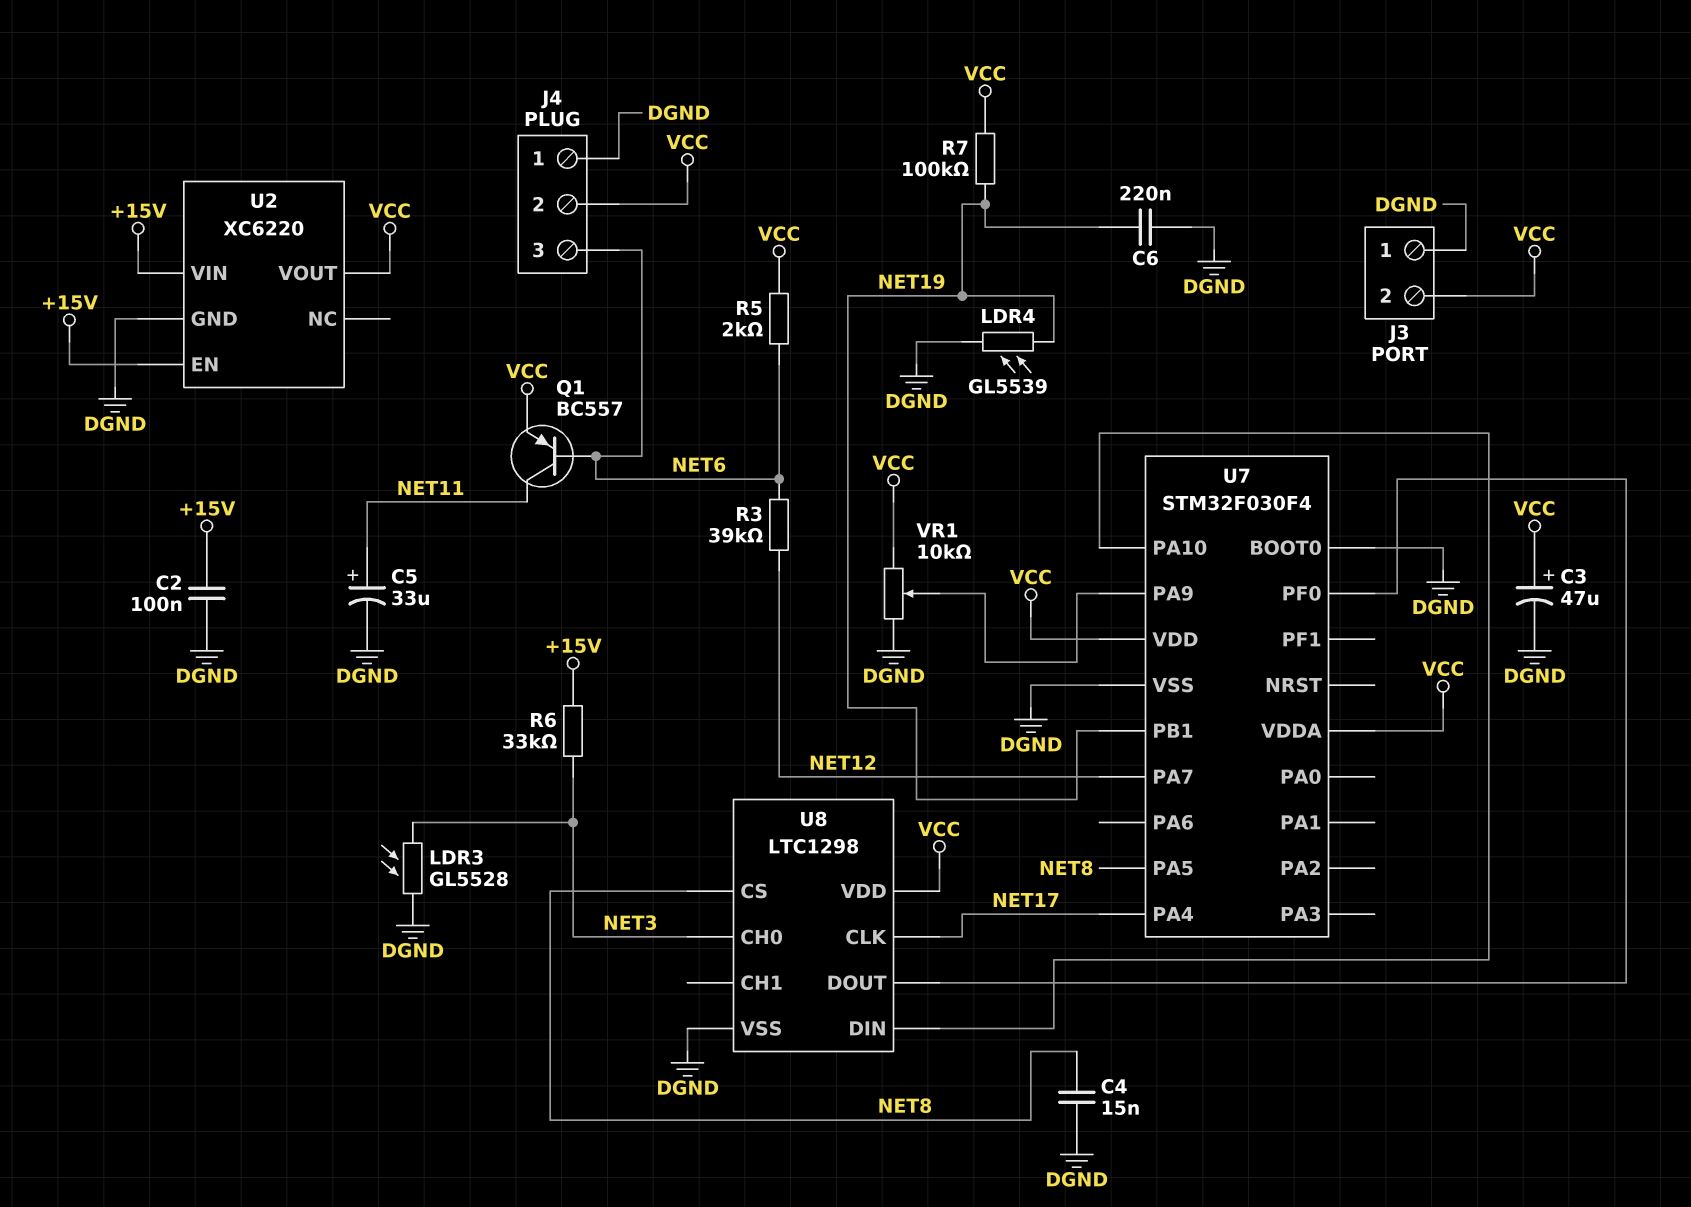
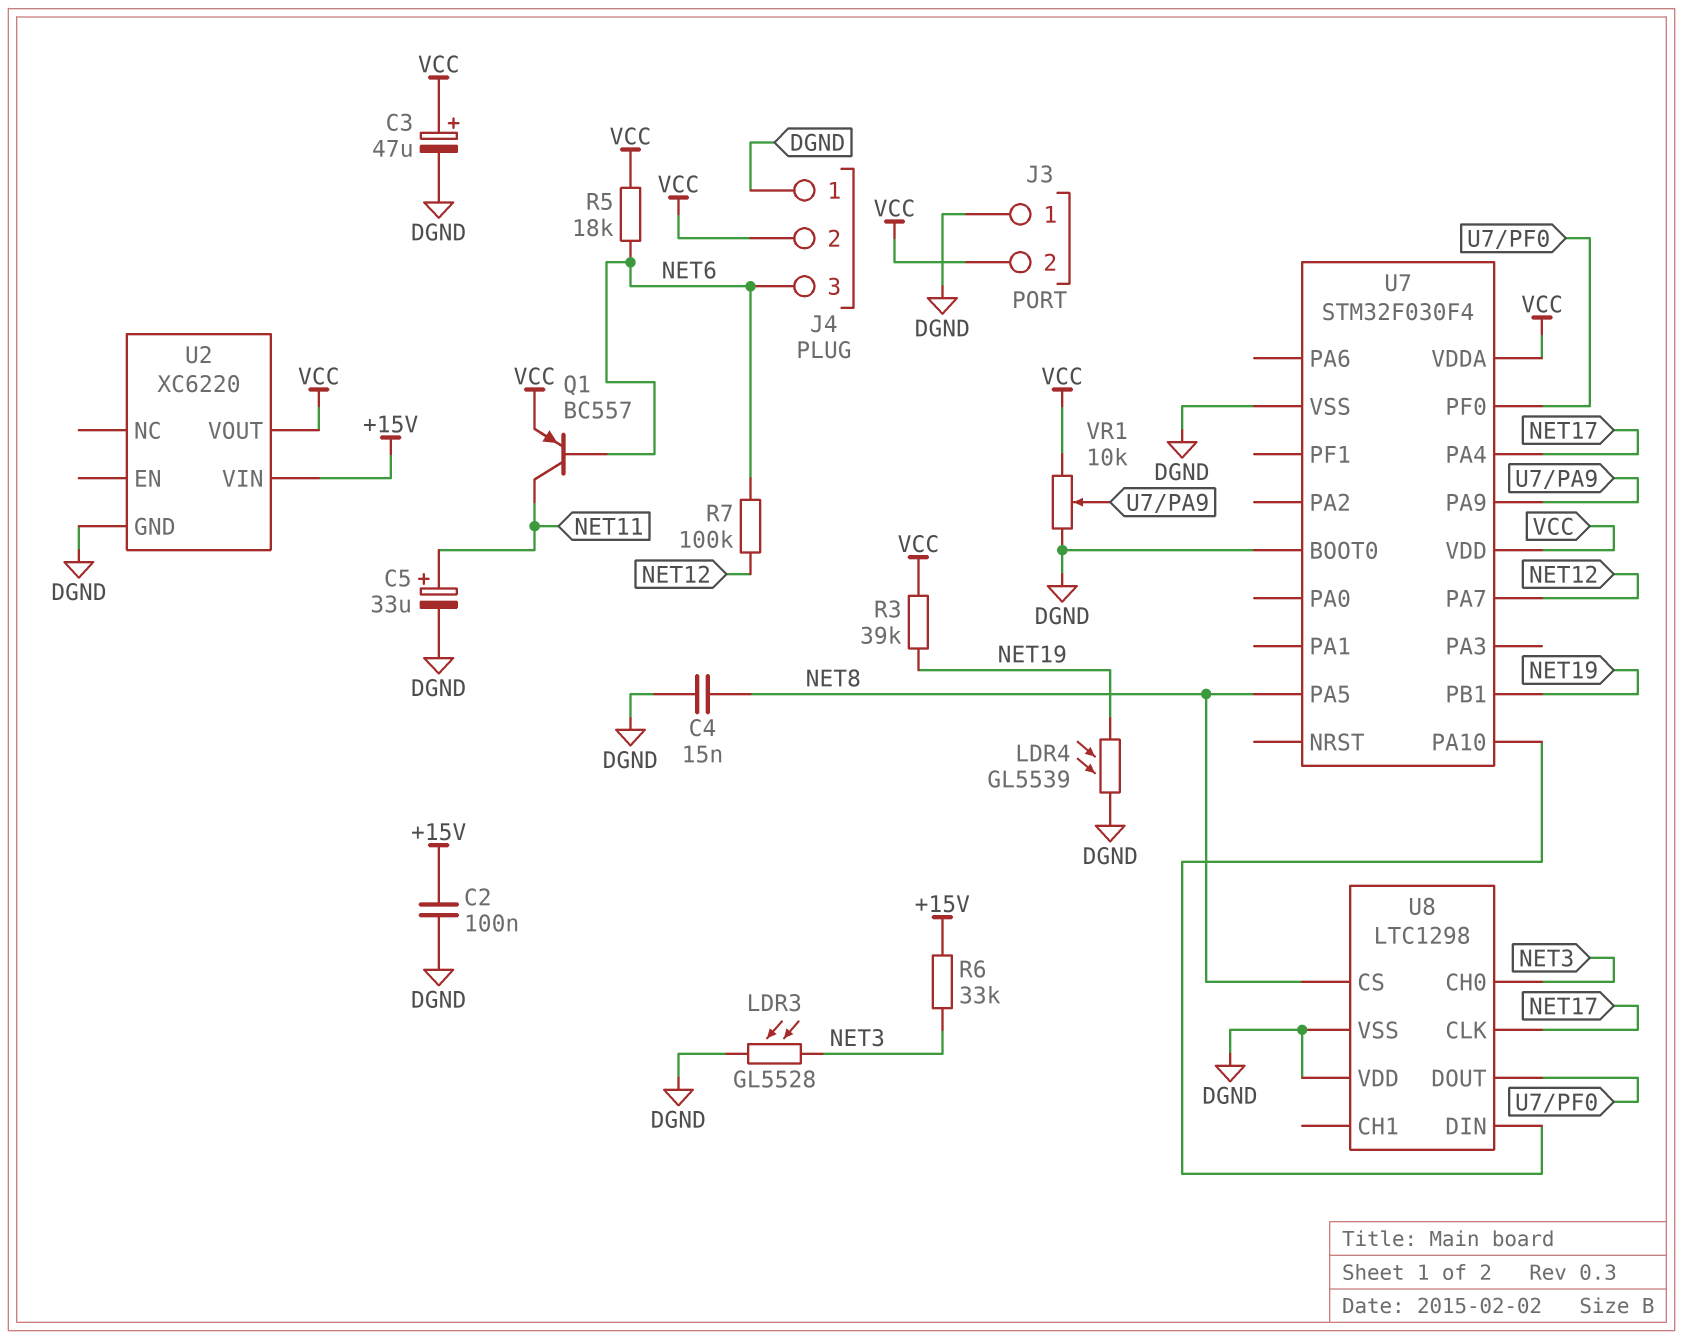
C6: 220nF (DGND, NET19) -> none
R3: 39k (NET6, NET12) -> 39k (NET19, VCC)
R5: 2k (NET6, VCC) -> 18k (NET6, VCC)
R7: 100k (NET19, VCC) -> 100k (NET6, NET12)
U2 pin EN: +15V -> none
U8 pin VDD: VCC -> DGND

